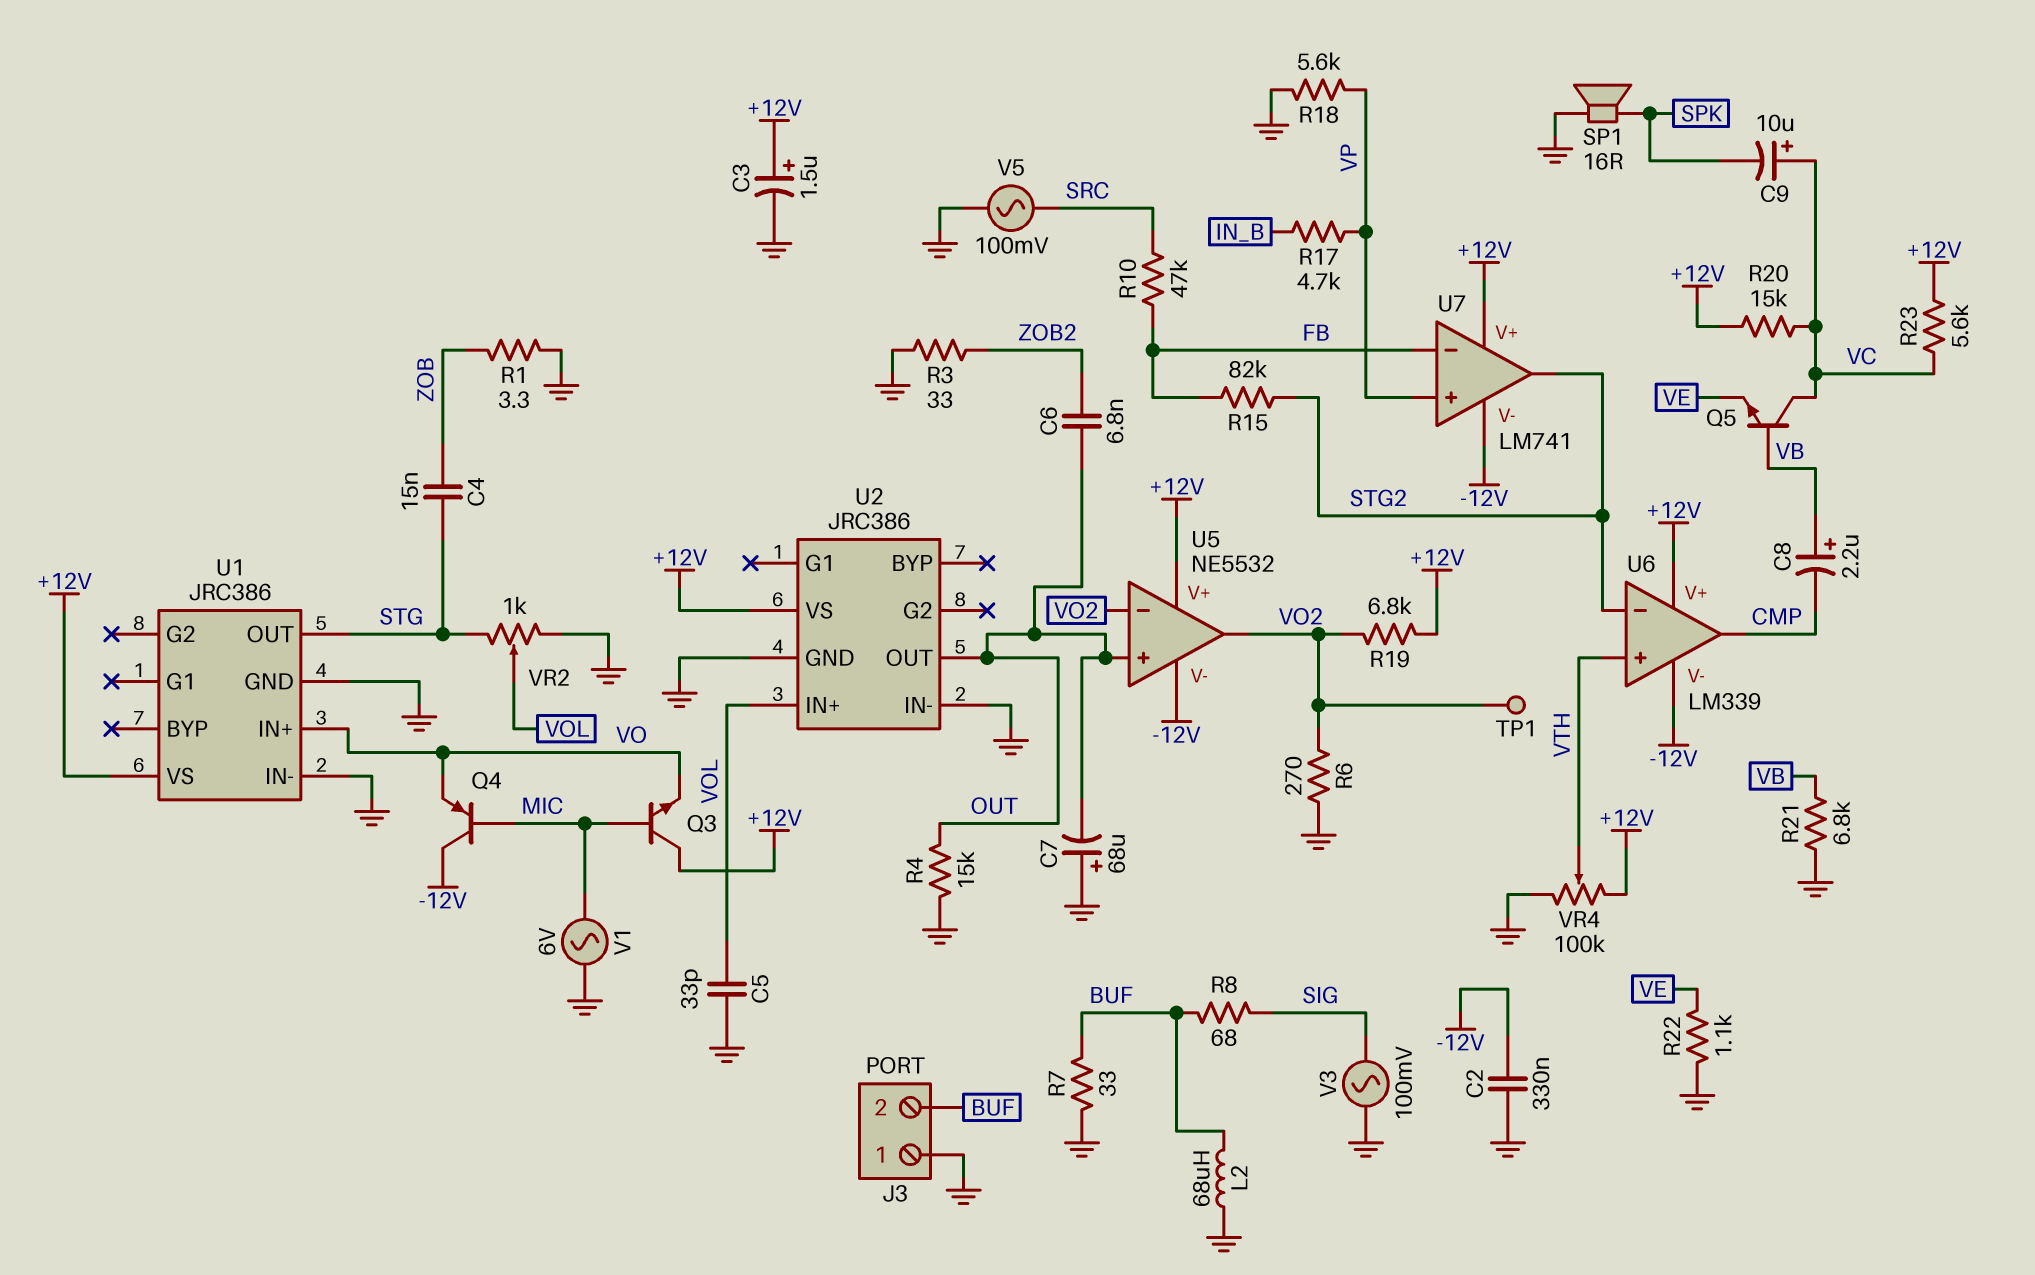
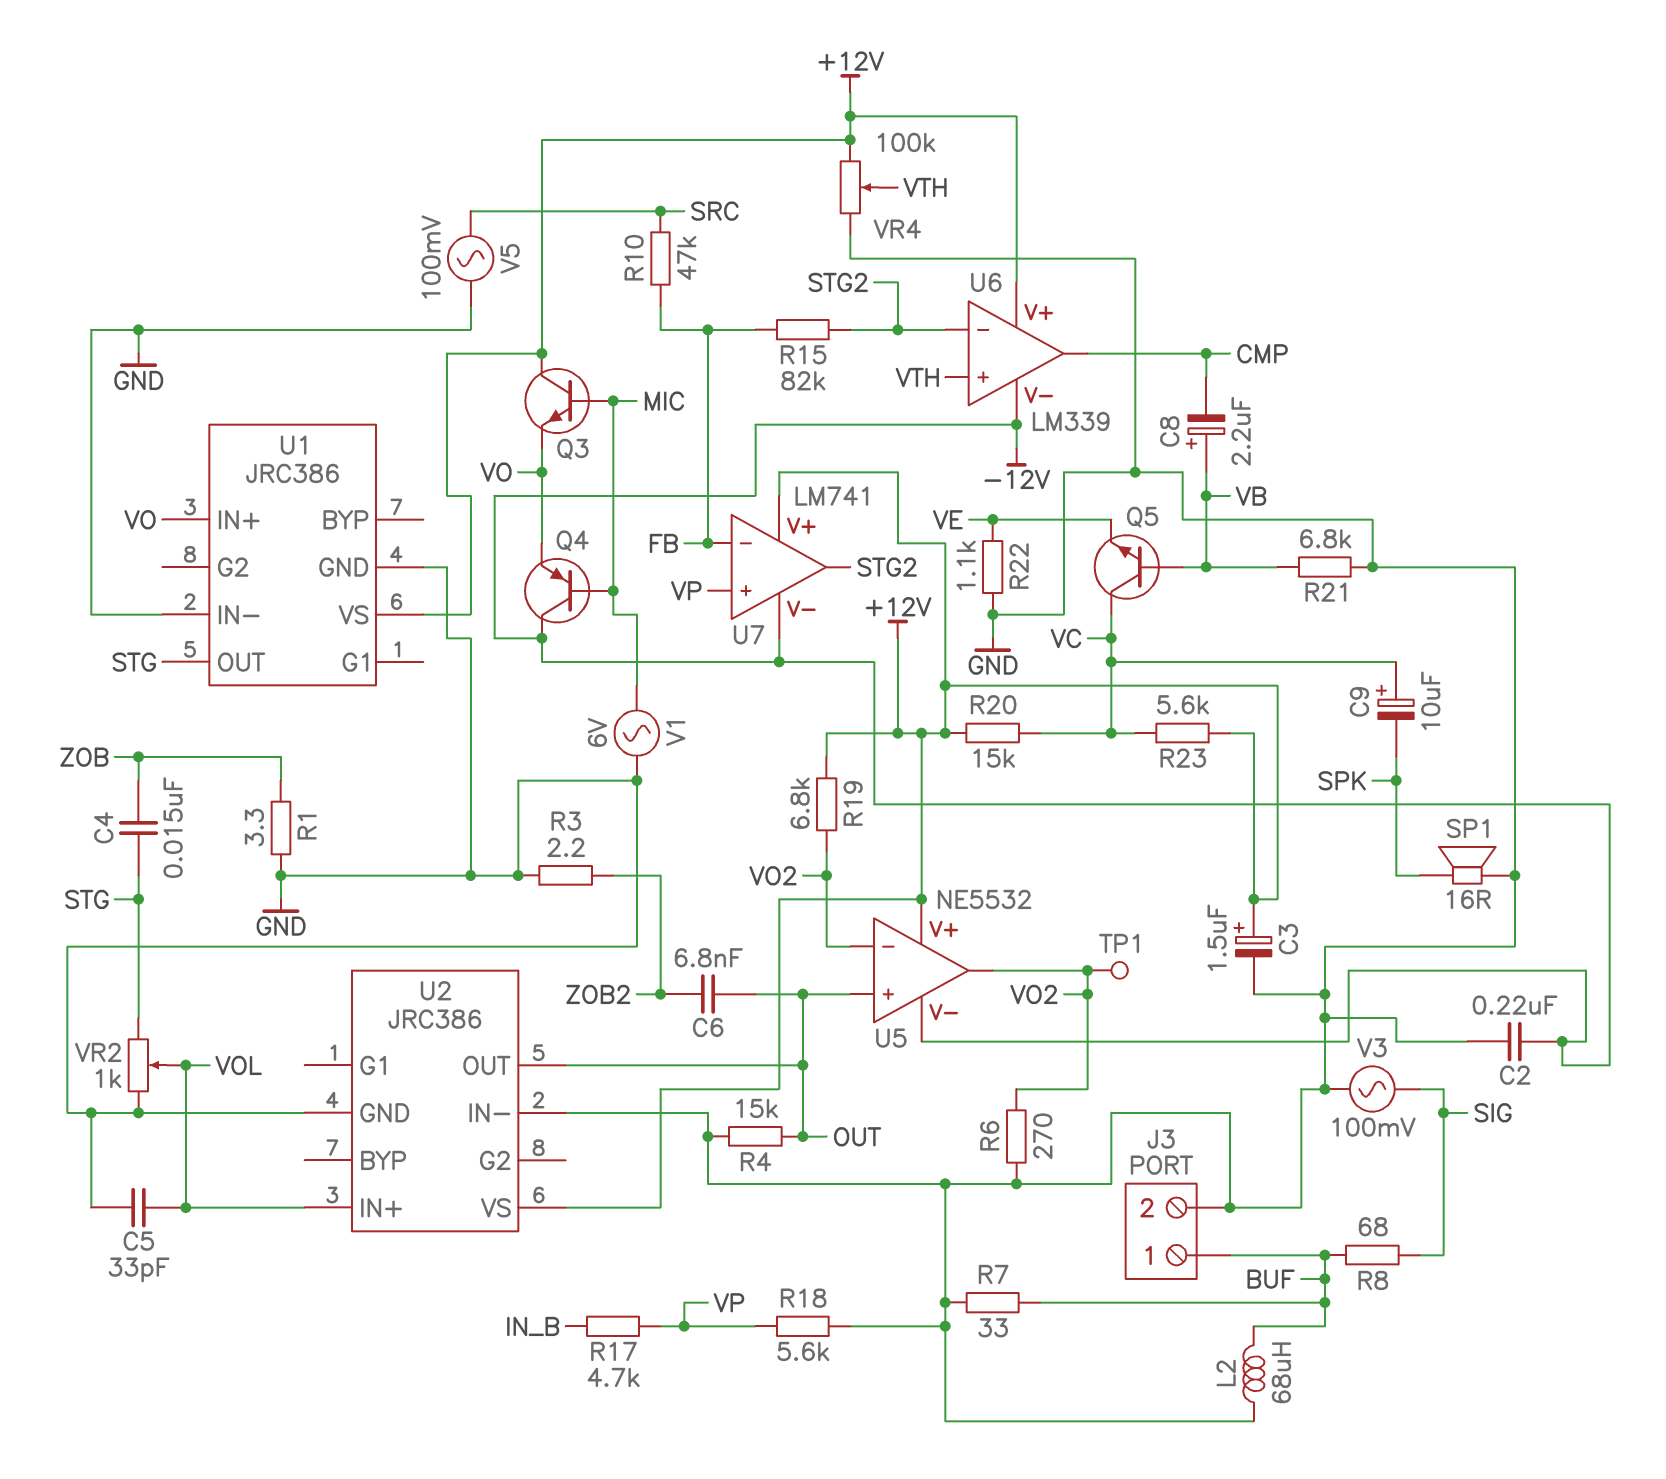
C2: 330nF (-12V, GND) -> 220nF (-12V, GND)
C7: 68uF (plus GND, minus OUT) -> none
J3 pin 1: GND -> BUF
J3 pin 2: BUF -> GND
R3: 33 (GND, ZOB2) -> 2.2 (GND, ZOB2)

